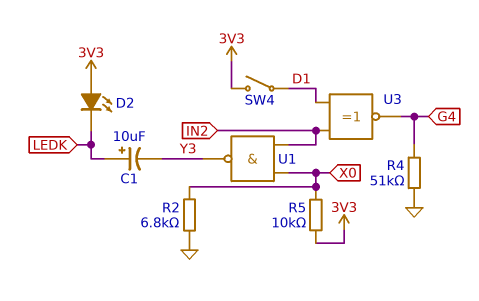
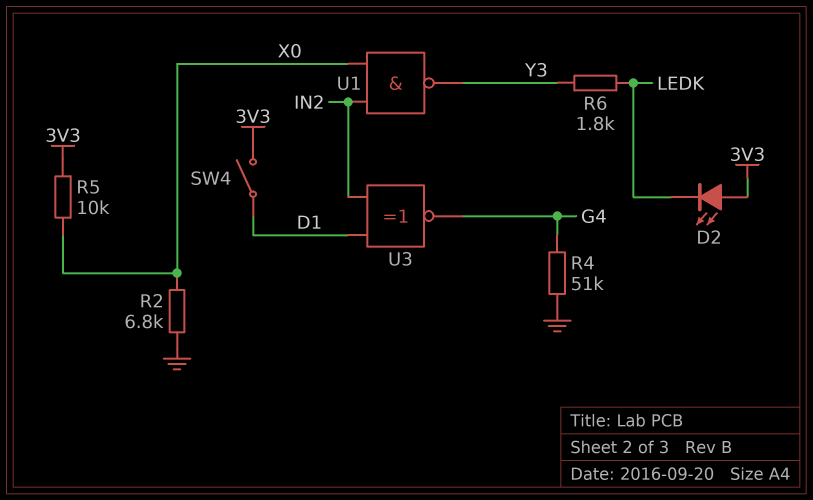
C1: 10uF (plus LEDK, minus Y3) -> none
R6: none -> 1.8k (LEDK, Y3)

